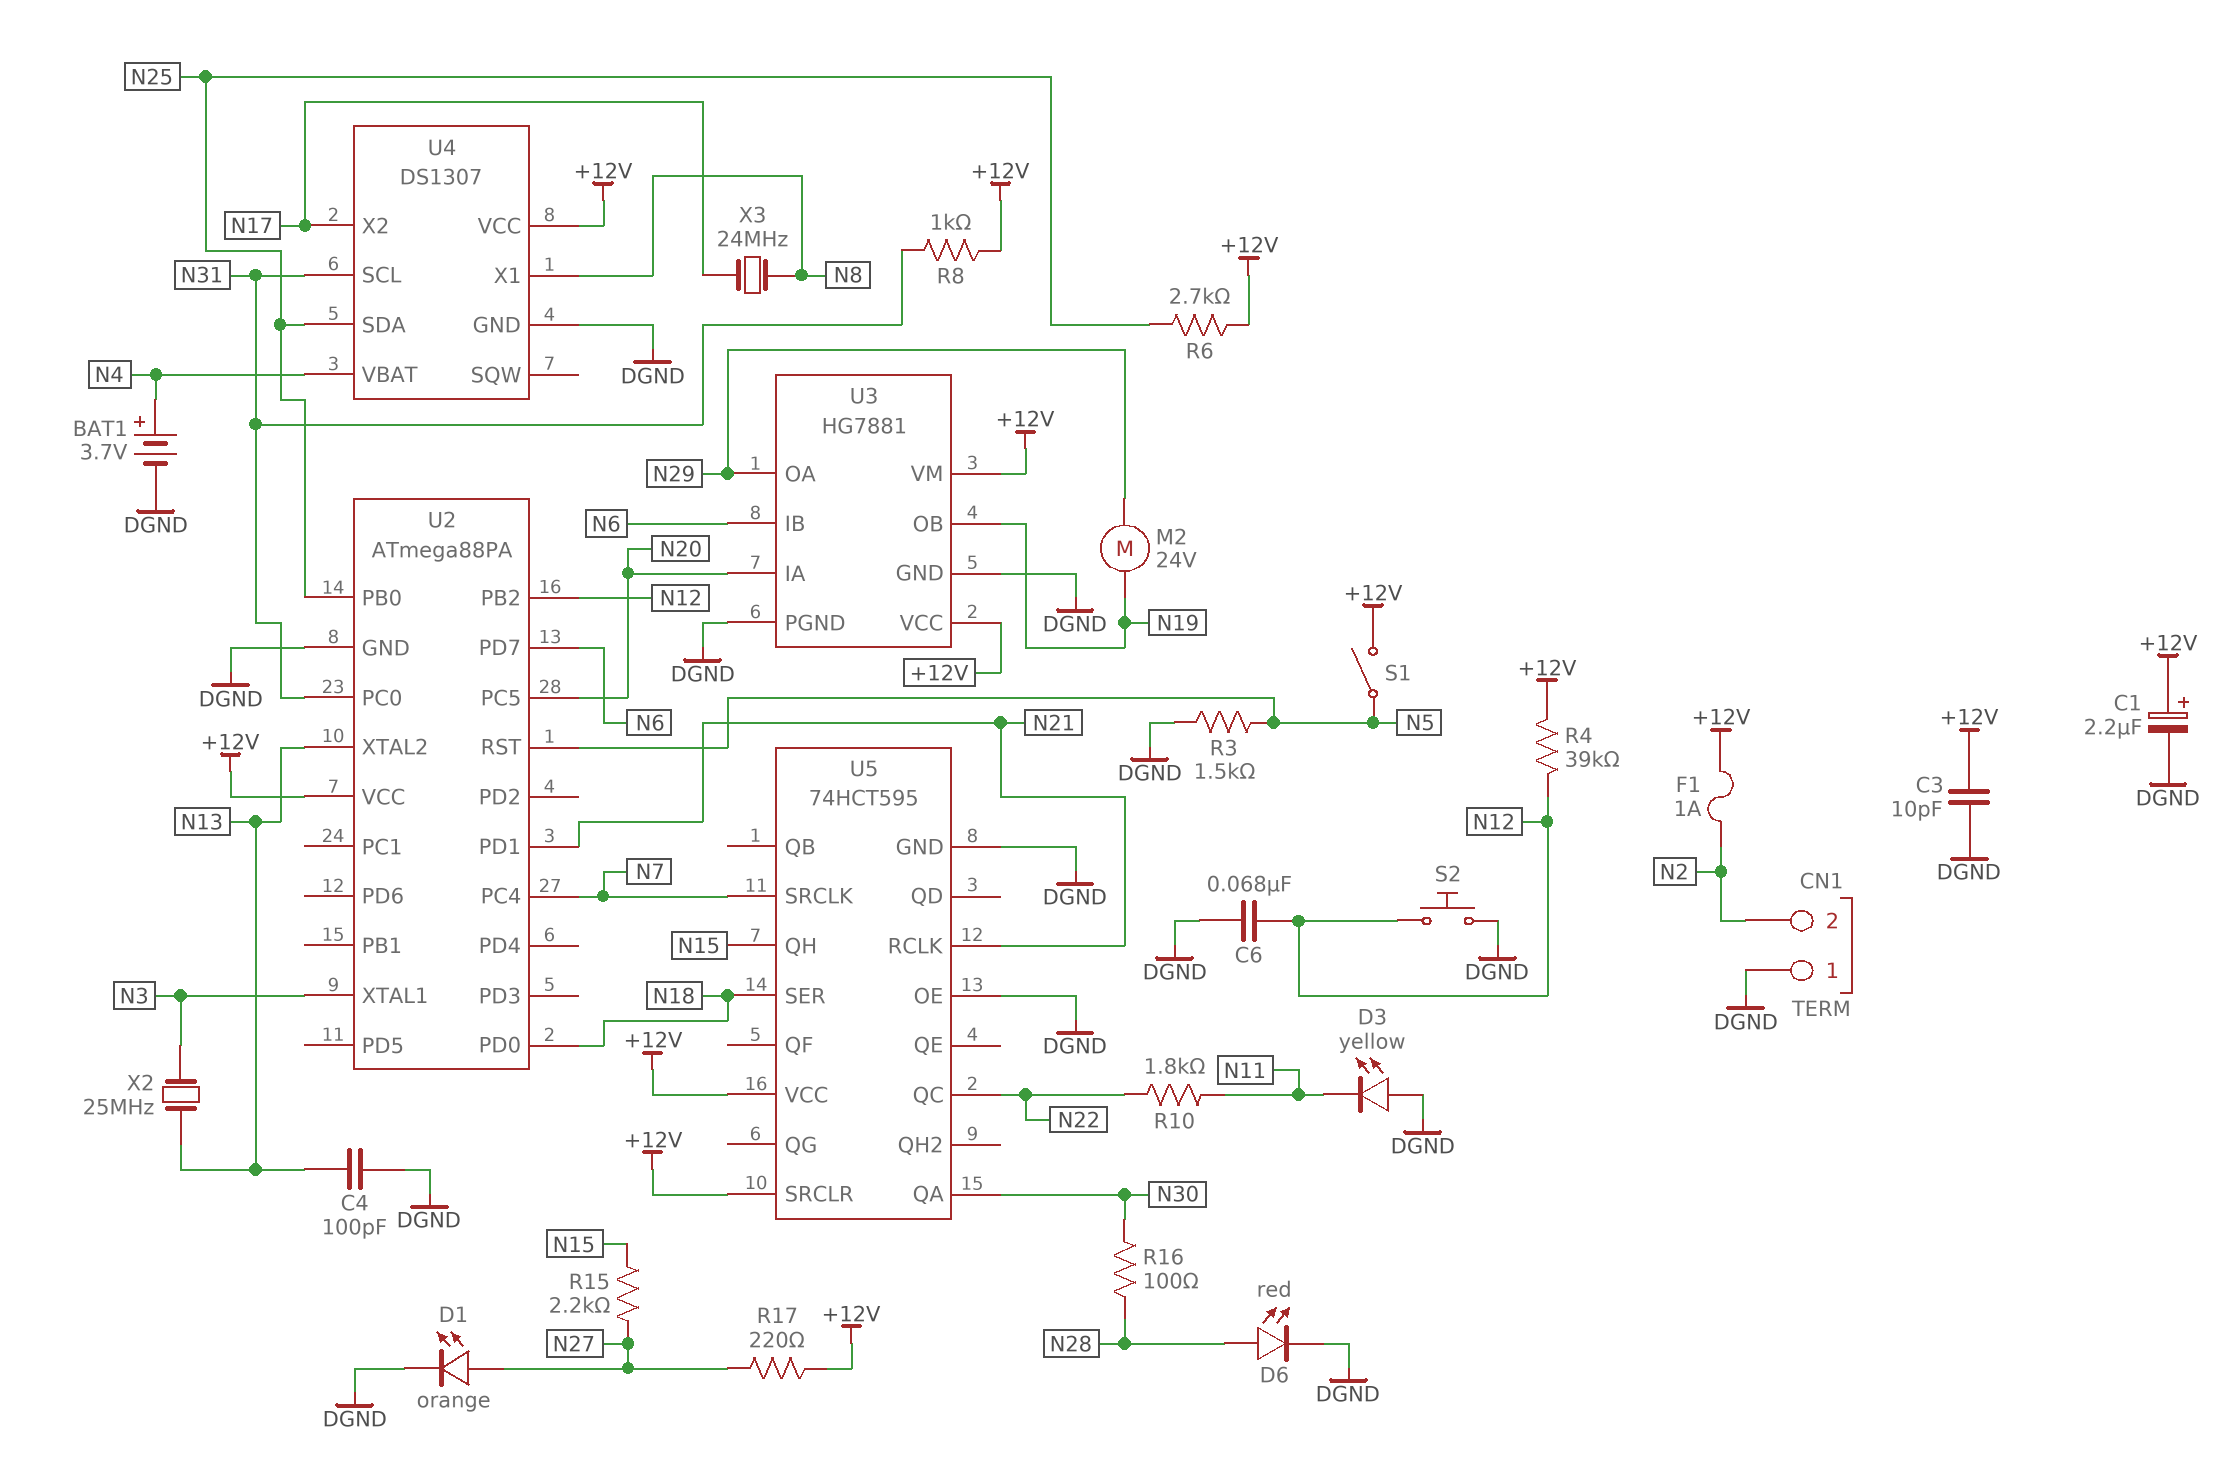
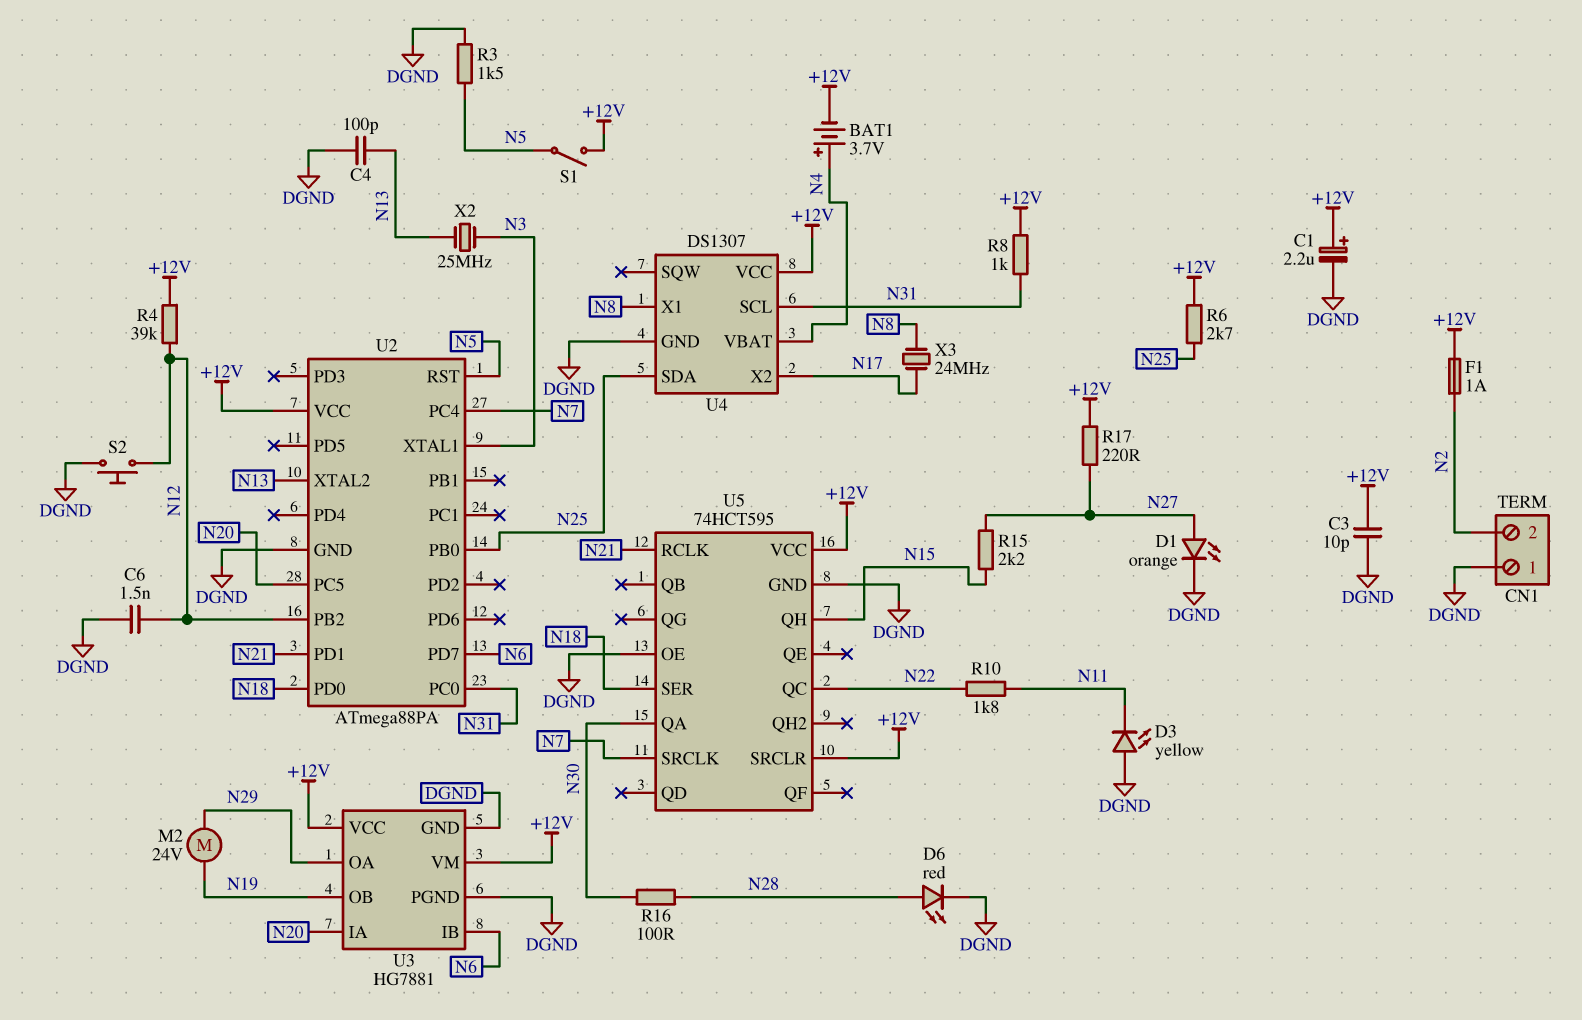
BAT1: 3.7V (plus N4, minus DGND) -> 3.7V (plus N4, minus +12V)
C6: 68nF (DGND, N12) -> 1.5nF (DGND, N12)

